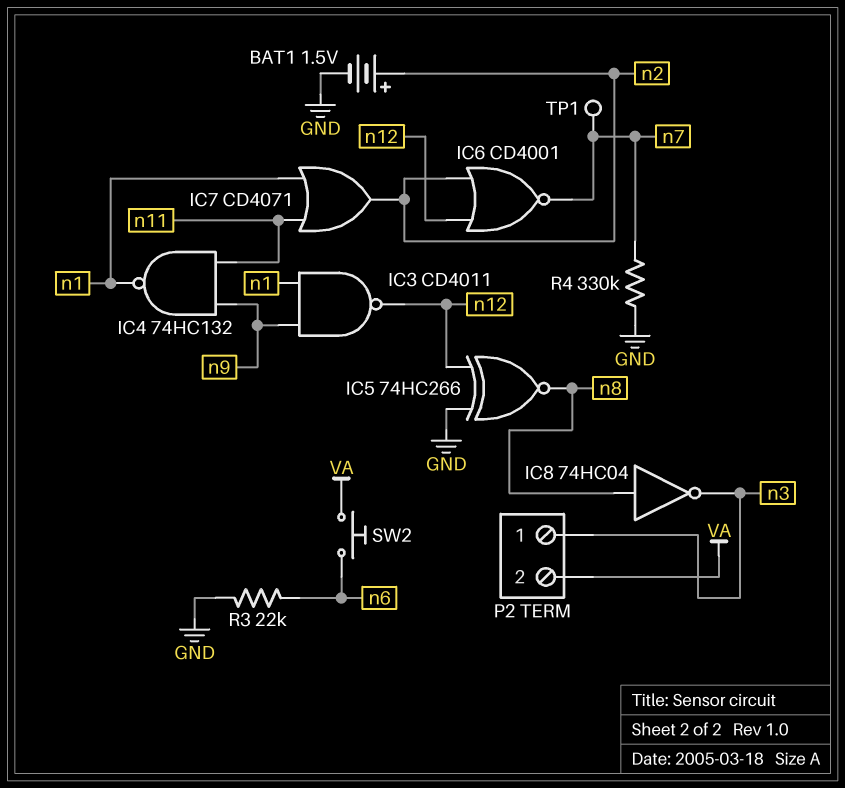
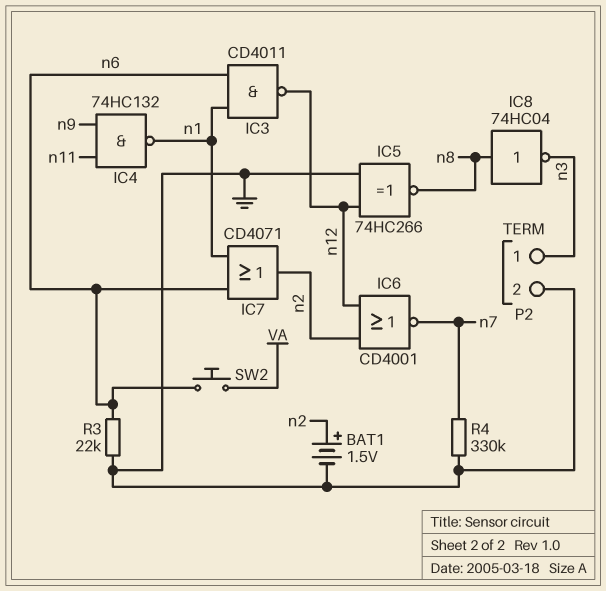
IC3: NAND CD4011 (in n1, in n9, out n12) -> NAND CD4011 (in n1, in n6, out n12)
IC7: OR CD4071 (in n1, in n11, out n2) -> OR CD4071 (in n1, in n6, out n2)
P2 pin 2: VA -> GND
TP1: test point (n7) -> none

